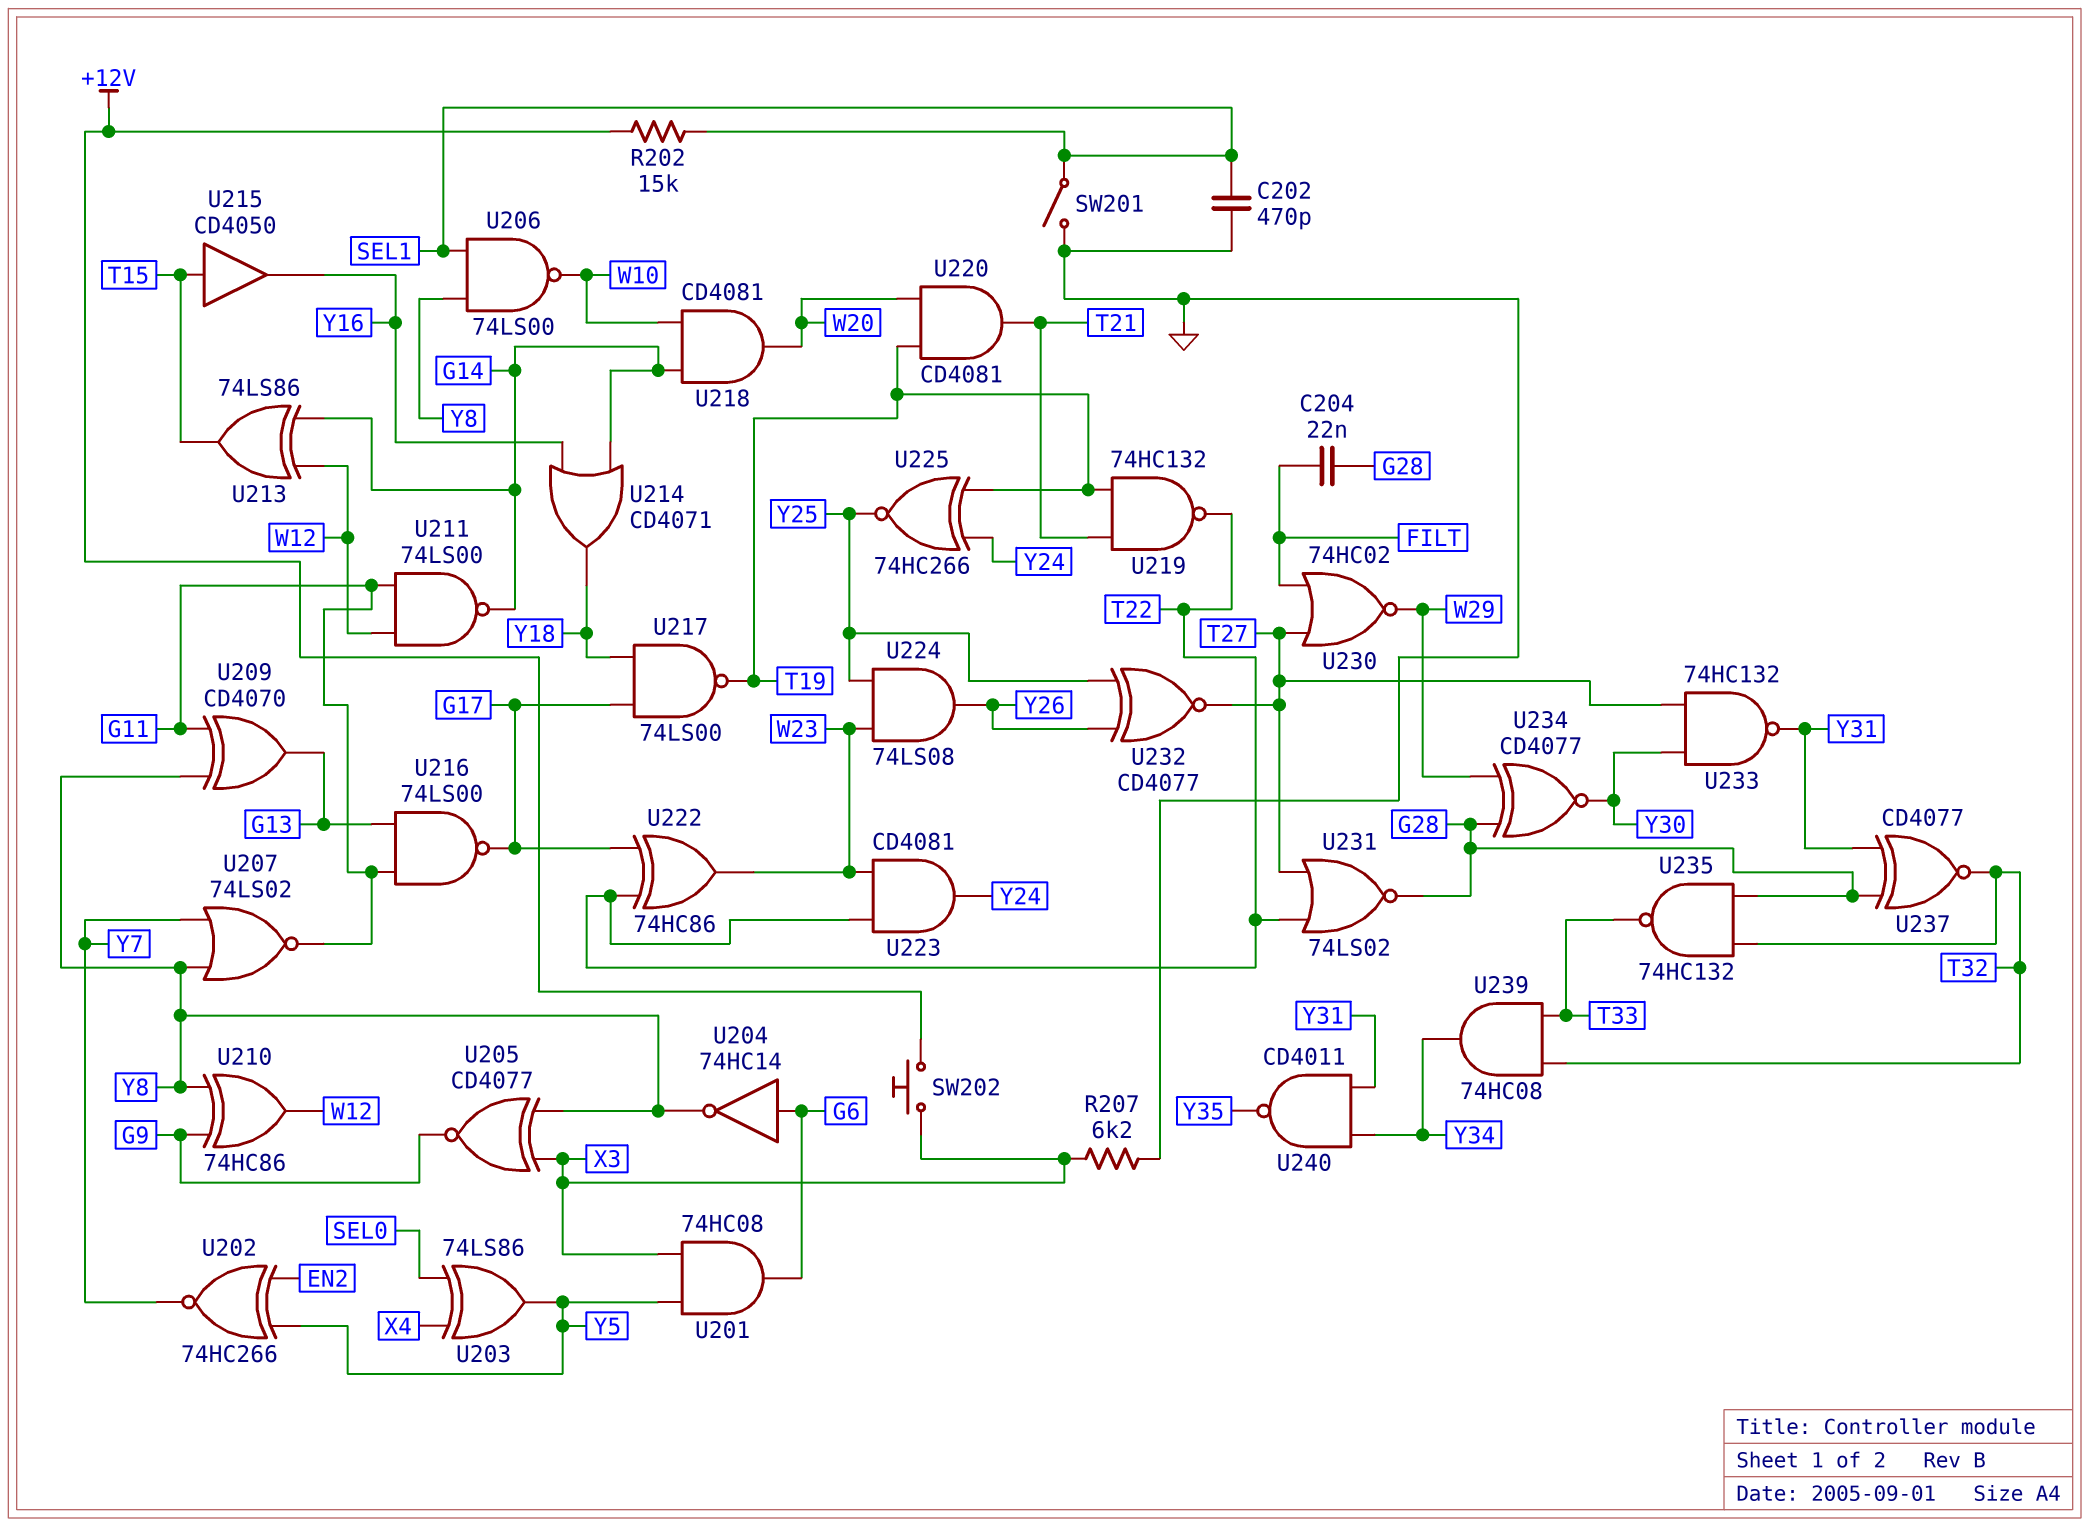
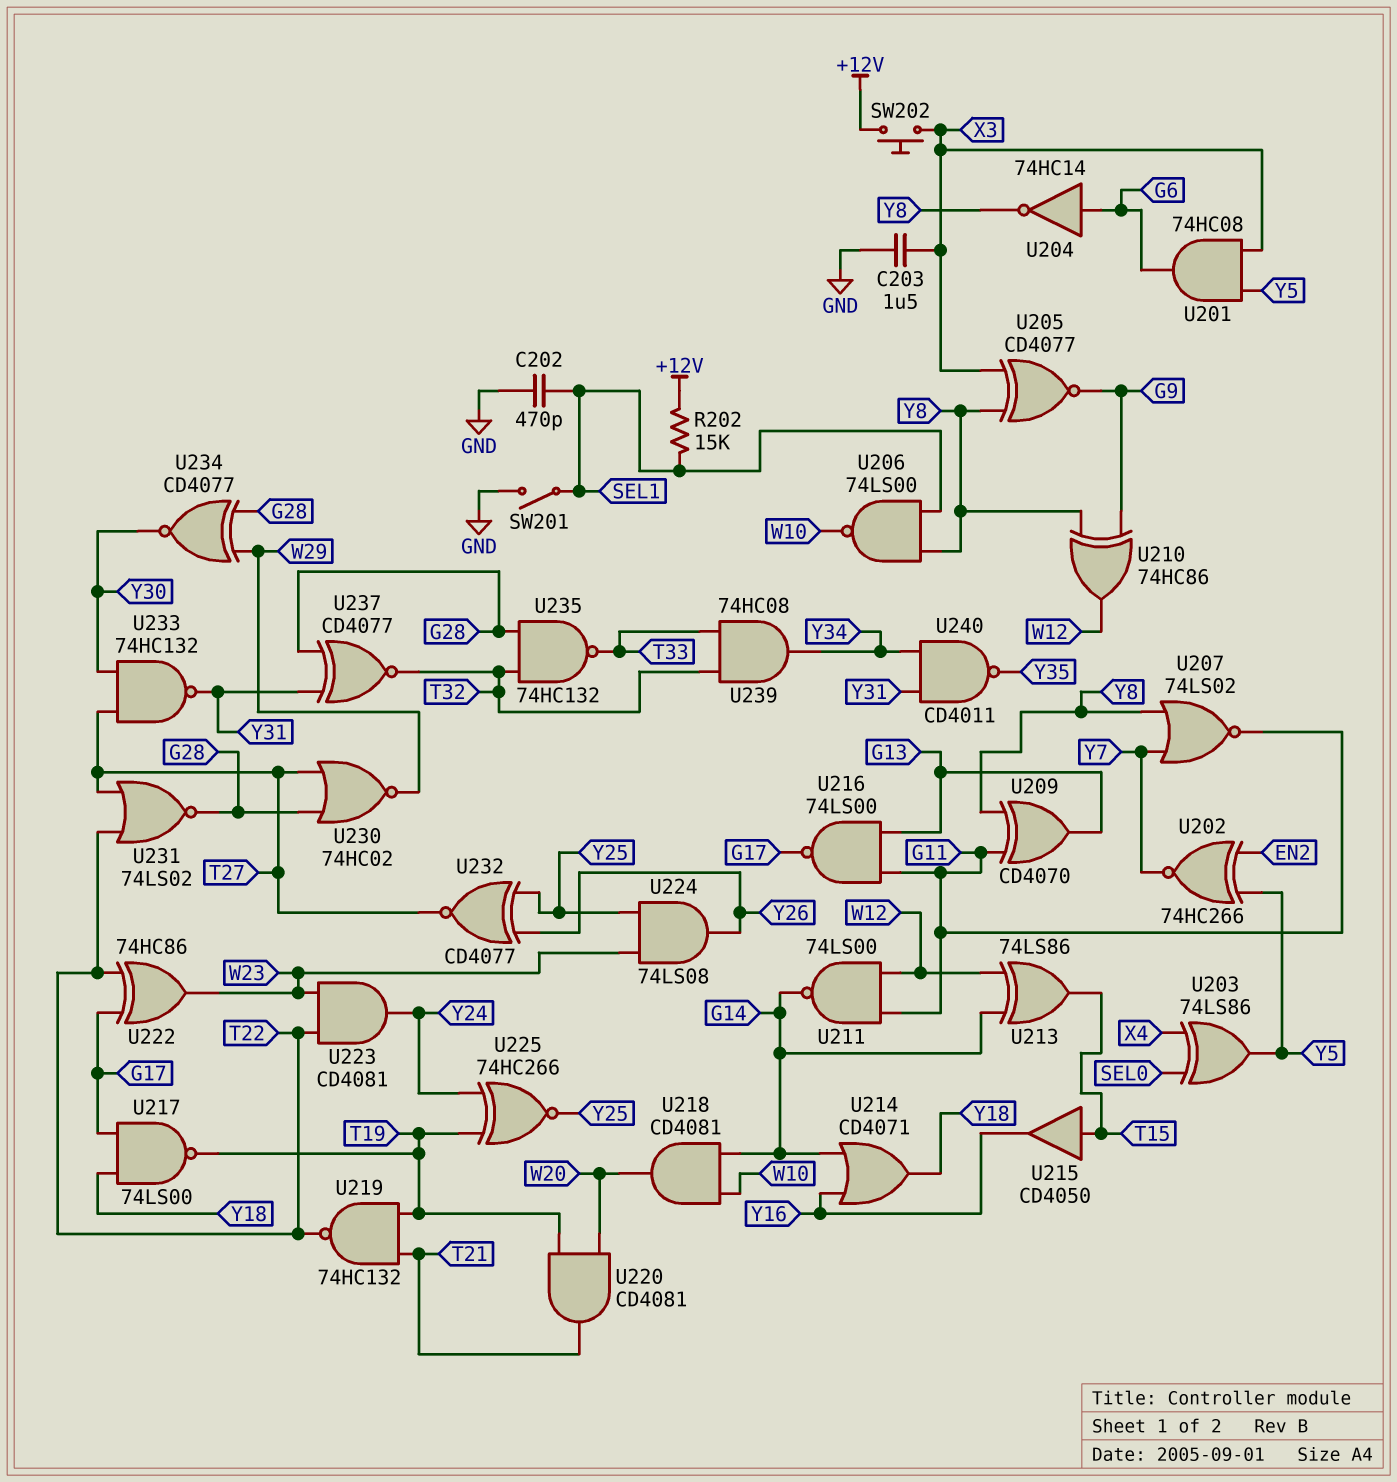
C203: none -> 1.5uF (GND, X3)
C204: 22nF (FILT, G28) -> none
R207: 6.2k (GND, X3) -> none
U230: NOR 74HC02 (in FILT, in T27, out W29) -> NOR 74HC02 (in G28, in T27, out W29)

